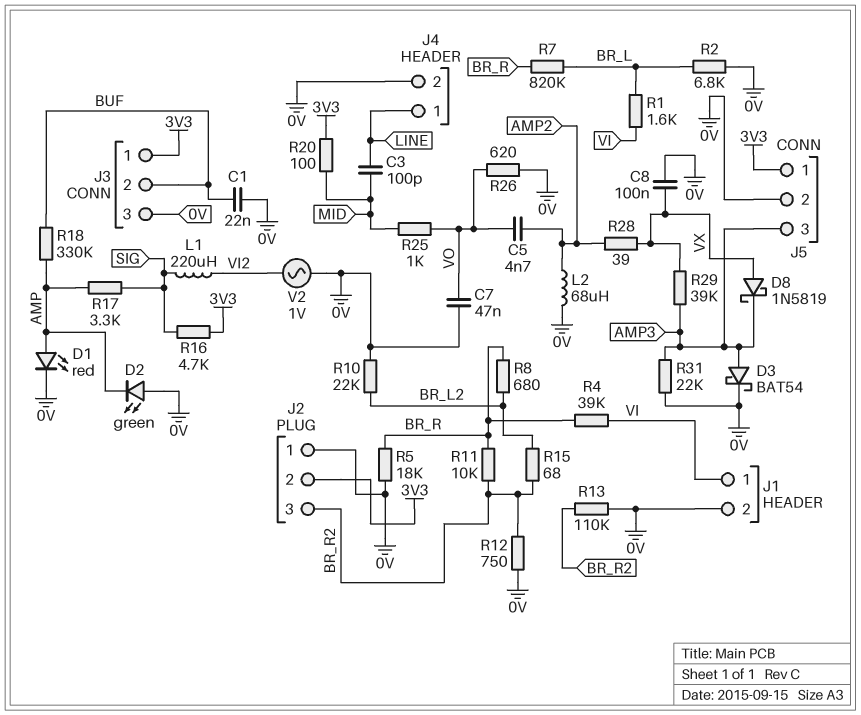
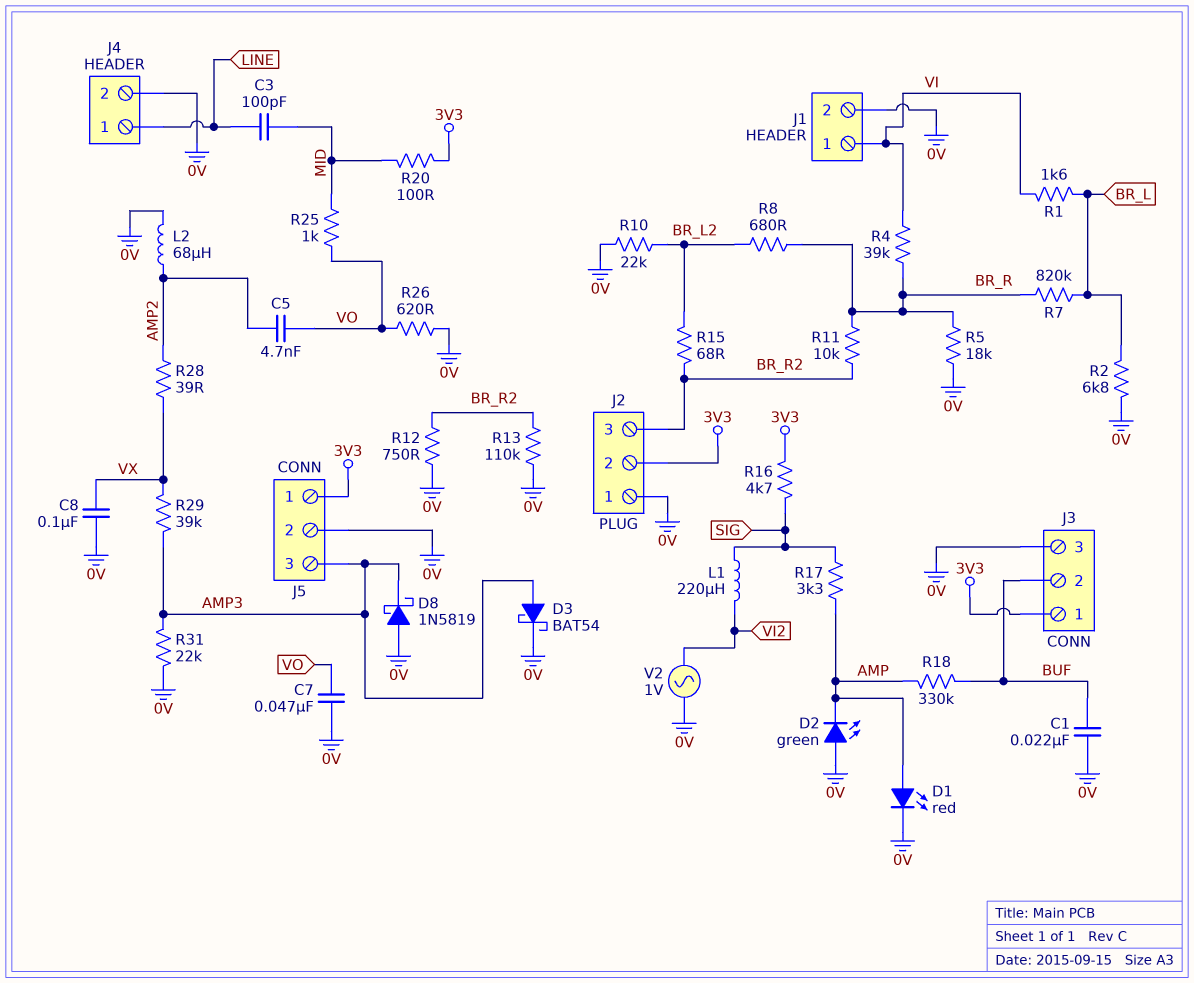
D8: schottky 1N5819 (A VX, K AMP3) -> schottky 1N5819 (A 0V, K AMP3)

